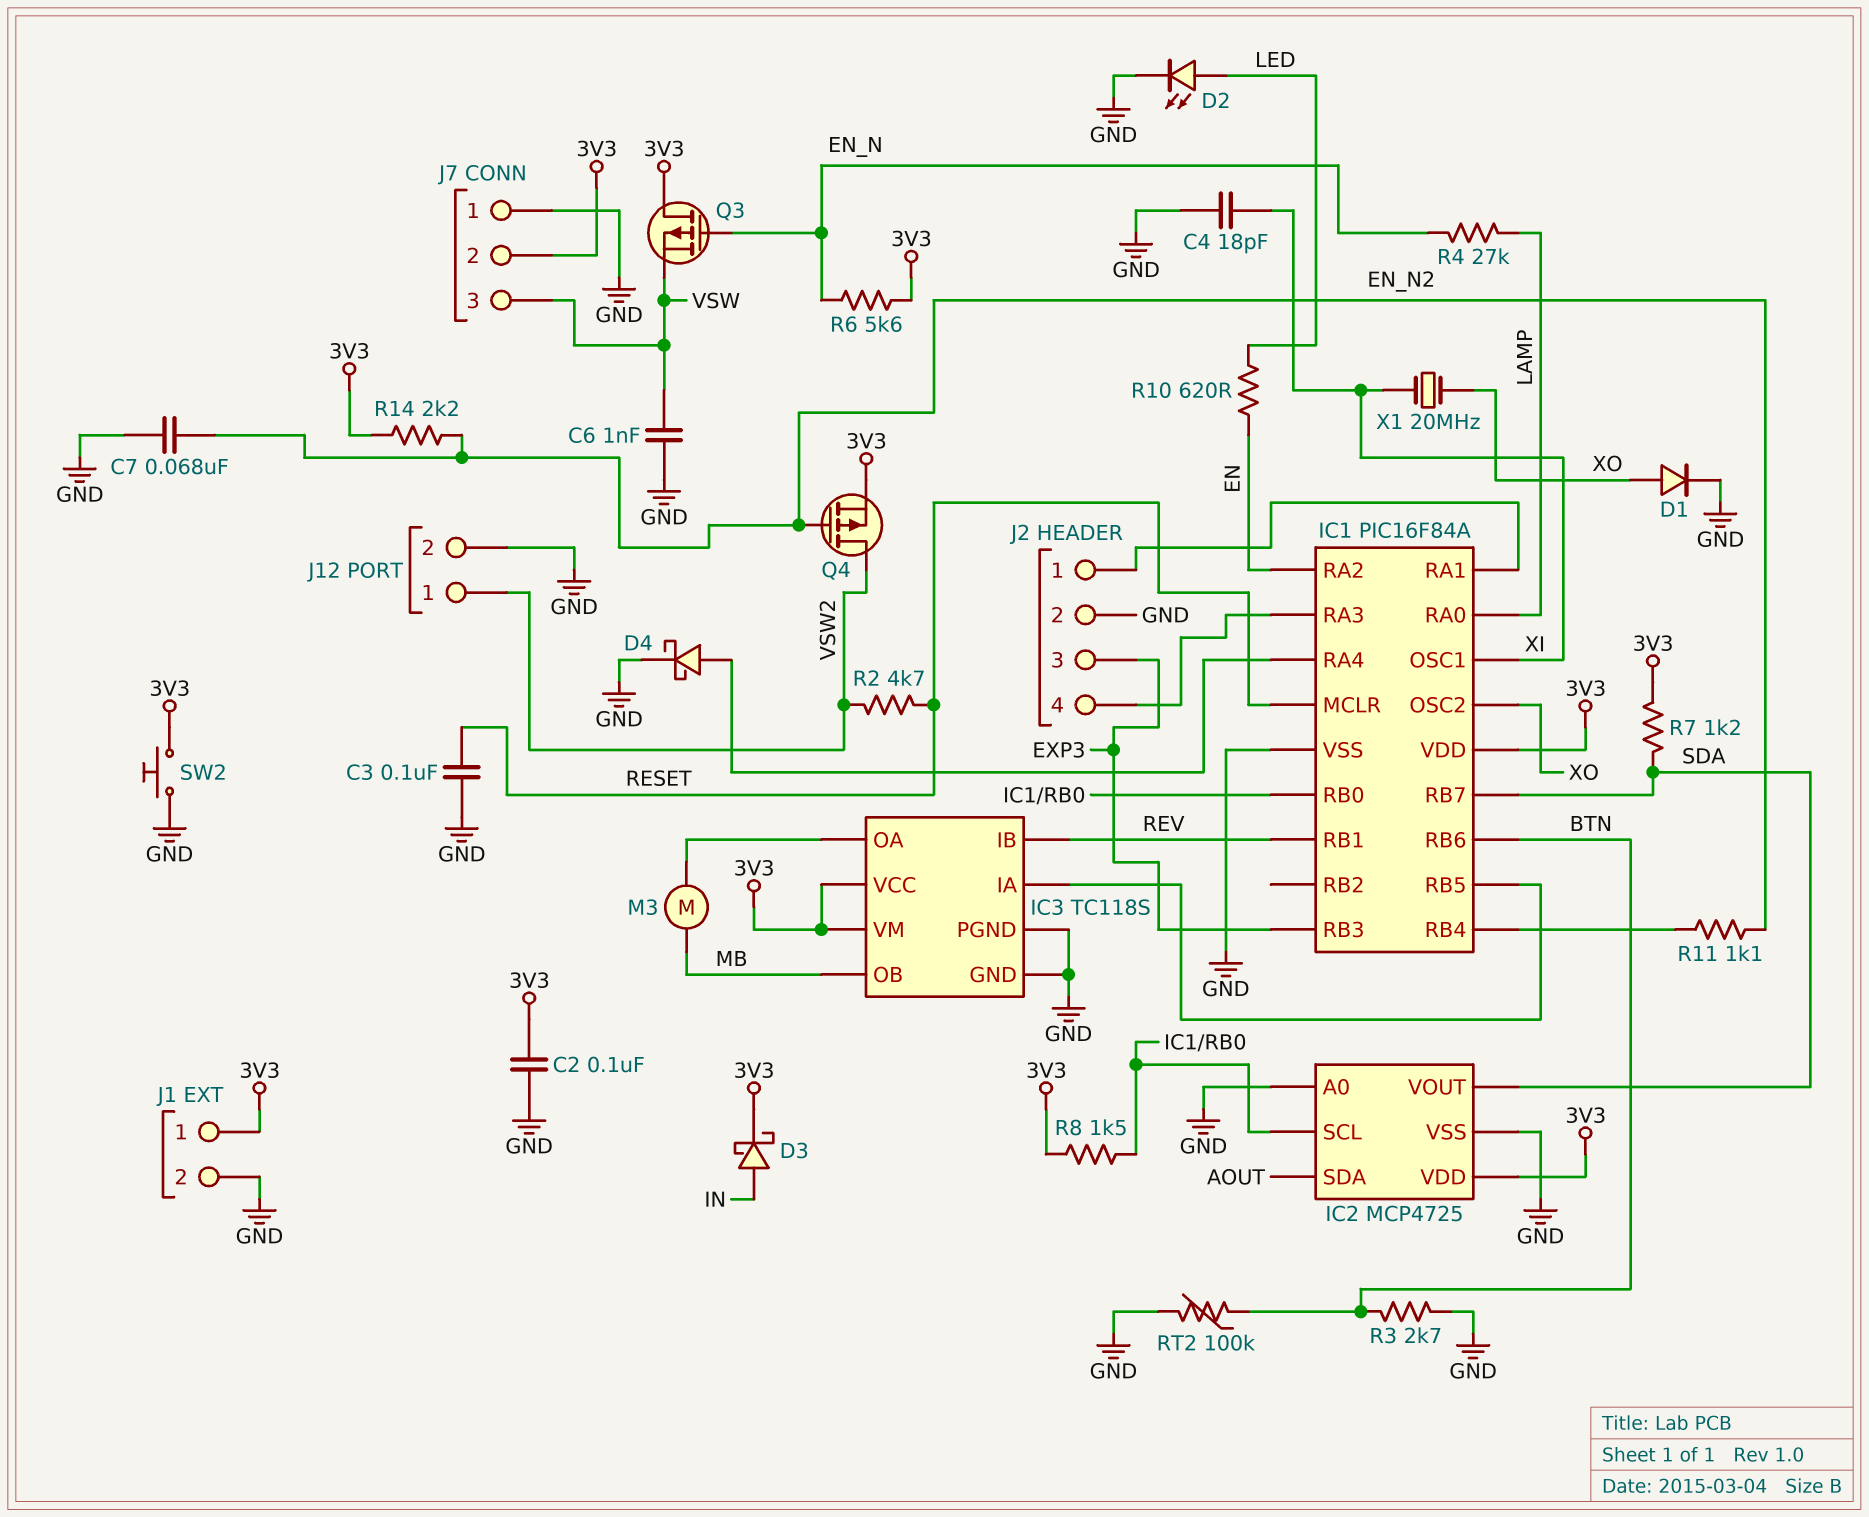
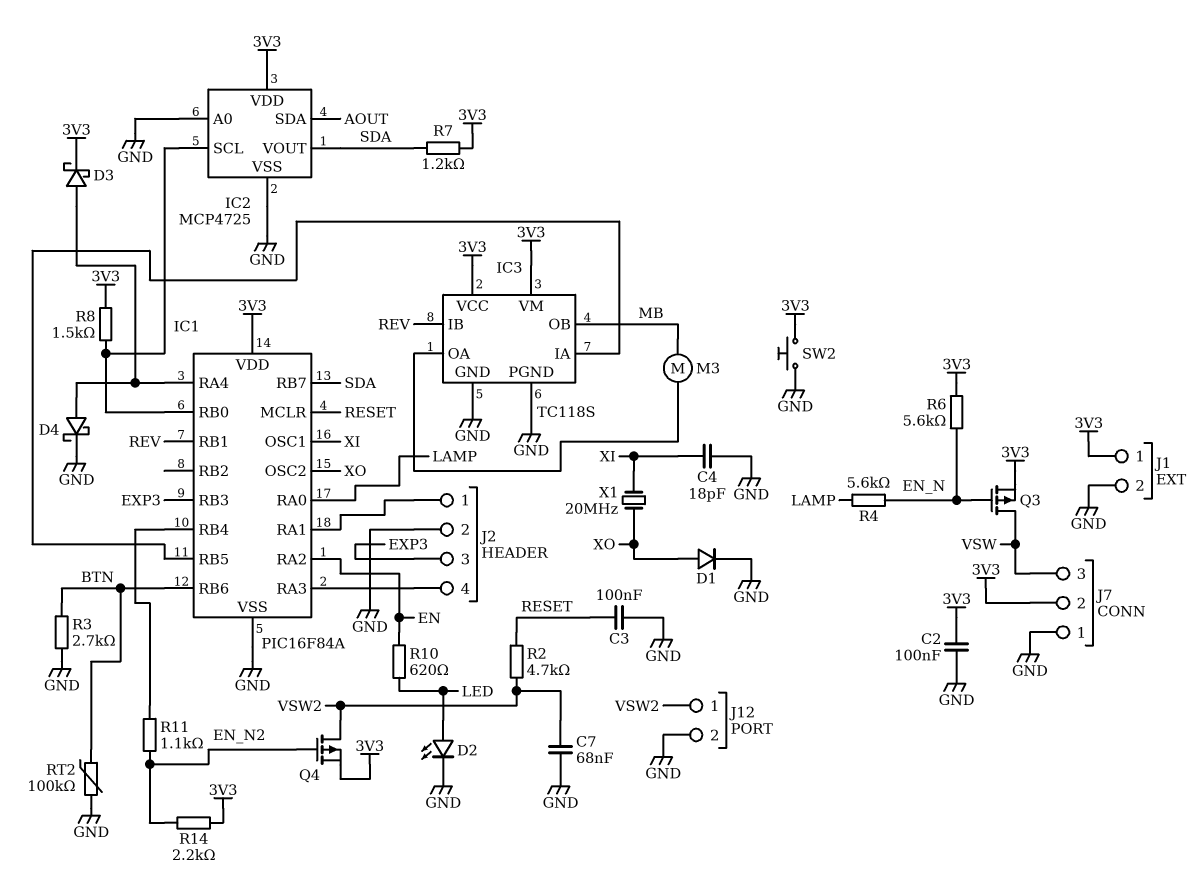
C6: 1nF (GND, VSW) -> none
C7: 68nF (EN_N2, GND) -> 68nF (GND, VSW2)
D3: schottky (A IN, K 3V3) -> schottky (A IC1/RA4, K 3V3)
Q3: PMOS (G EN_N, D 3V3, S VSW) -> PMOS (G EN_N, D VSW, S 3V3)
R4: 27k (EN_N, LAMP) -> 5.6k (EN_N, LAMP)

